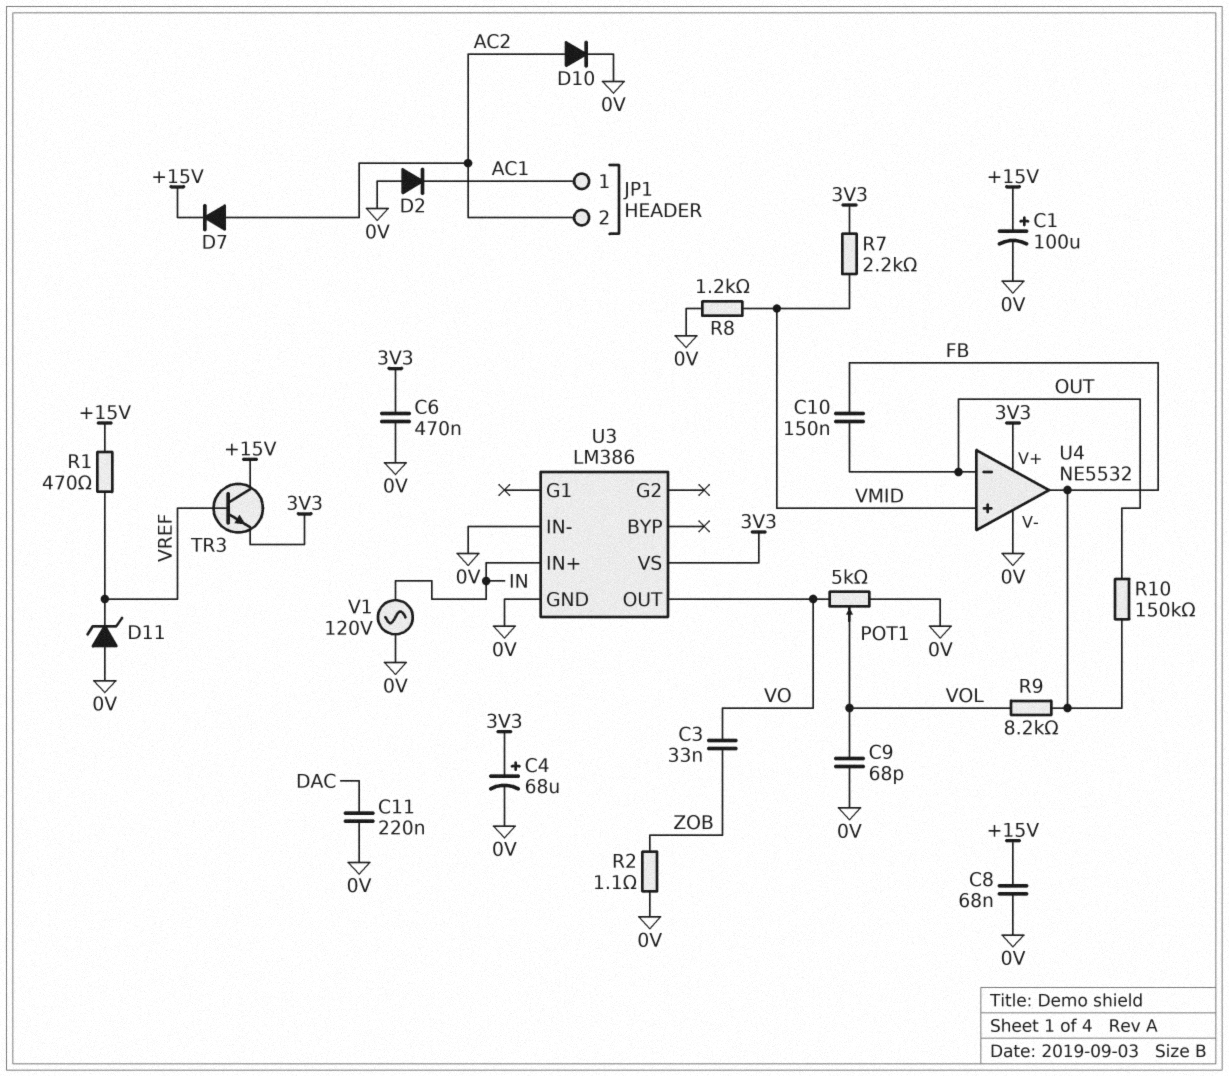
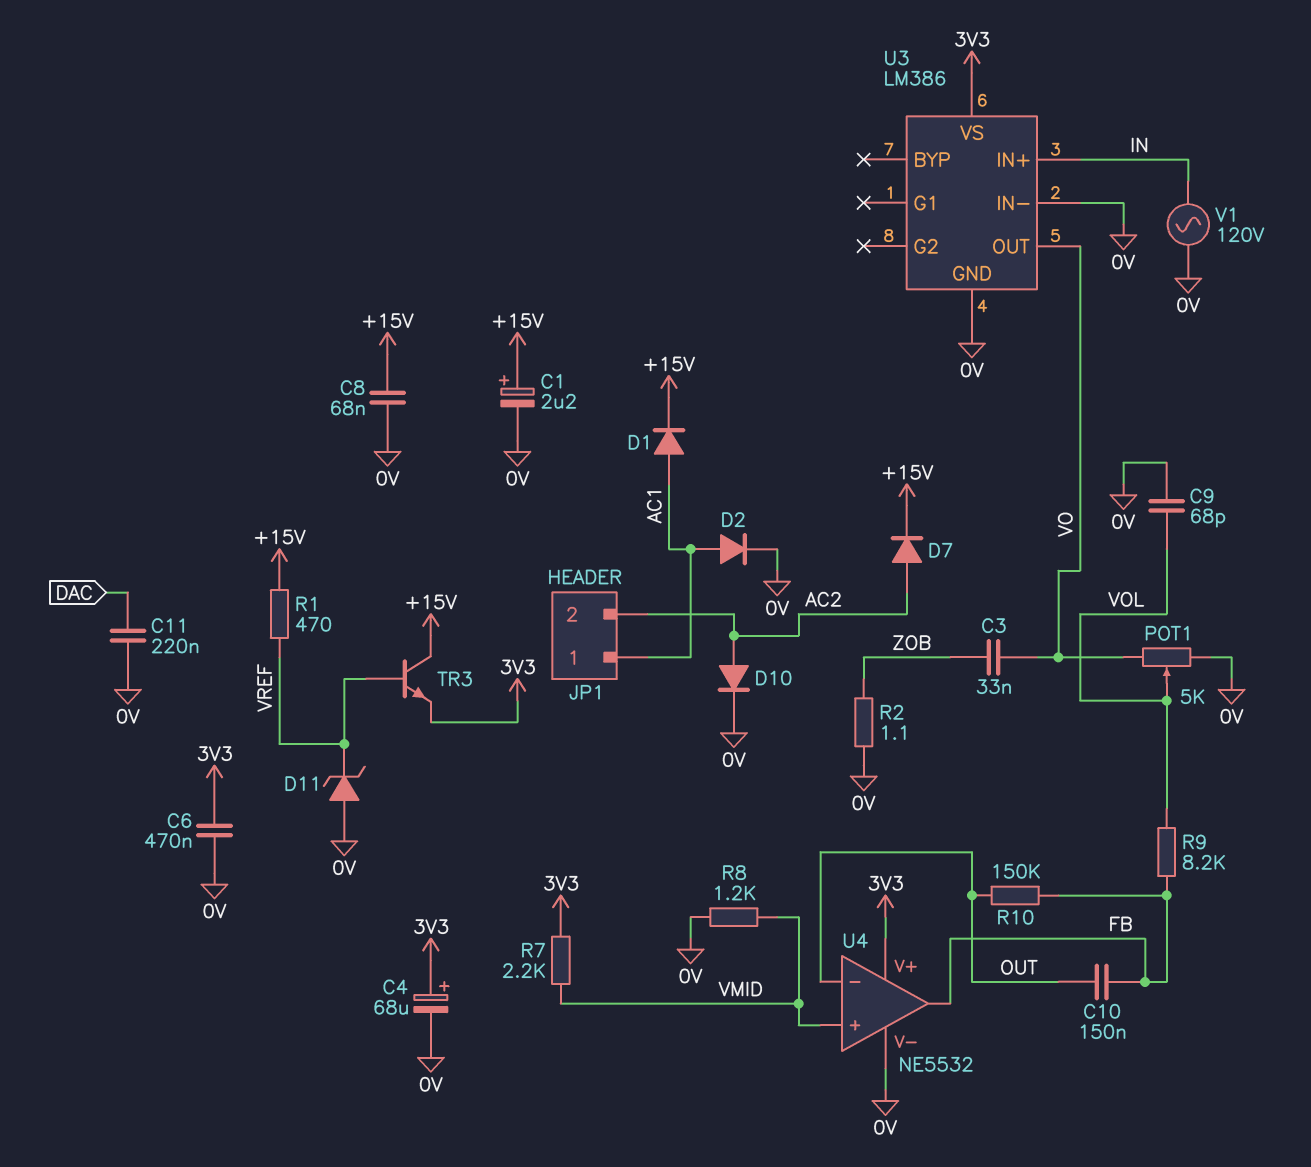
C1: 100uF (plus +15V, minus 0V) -> 2.2uF (plus +15V, minus 0V)
D1: none -> diode (A AC1, K +15V)
D2: diode (A 0V, K AC1) -> diode (A AC1, K 0V)

